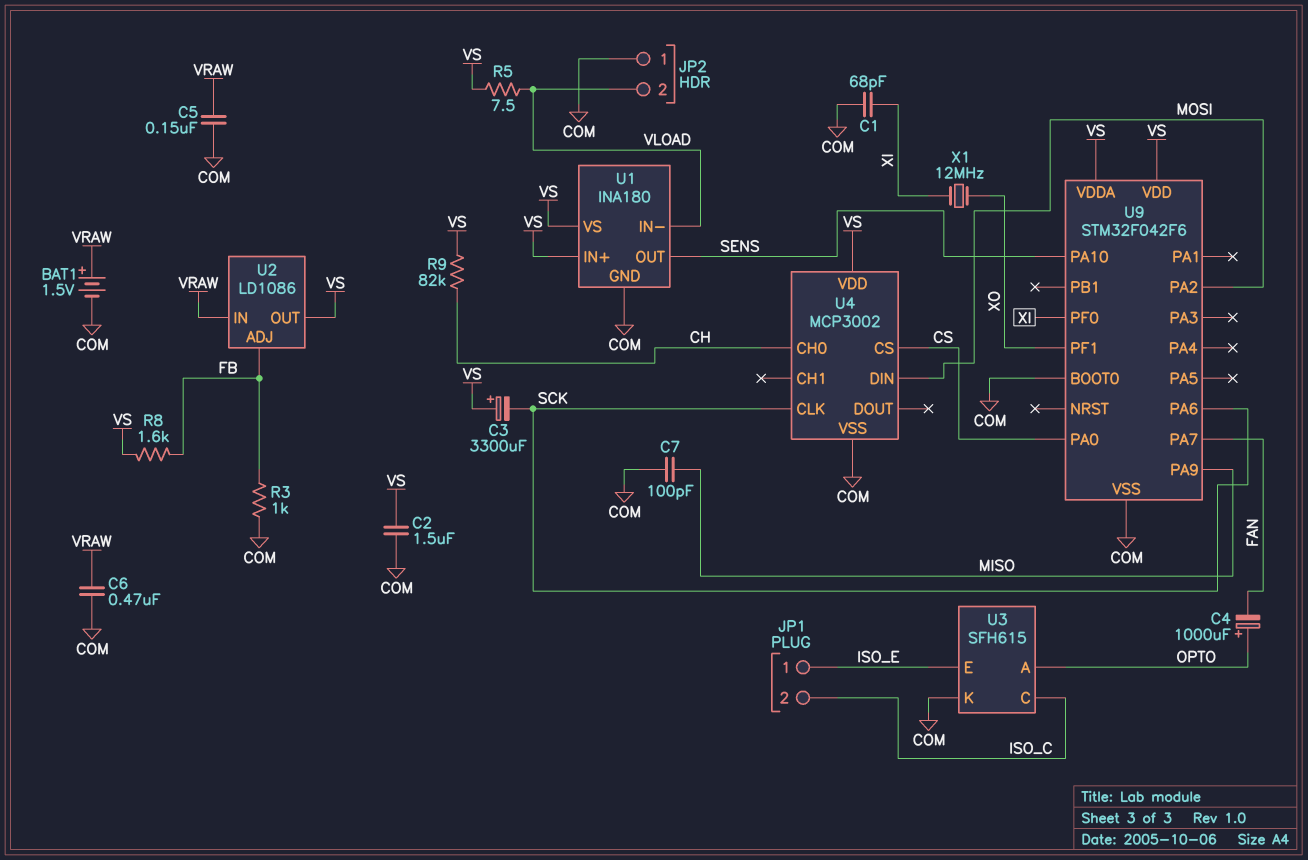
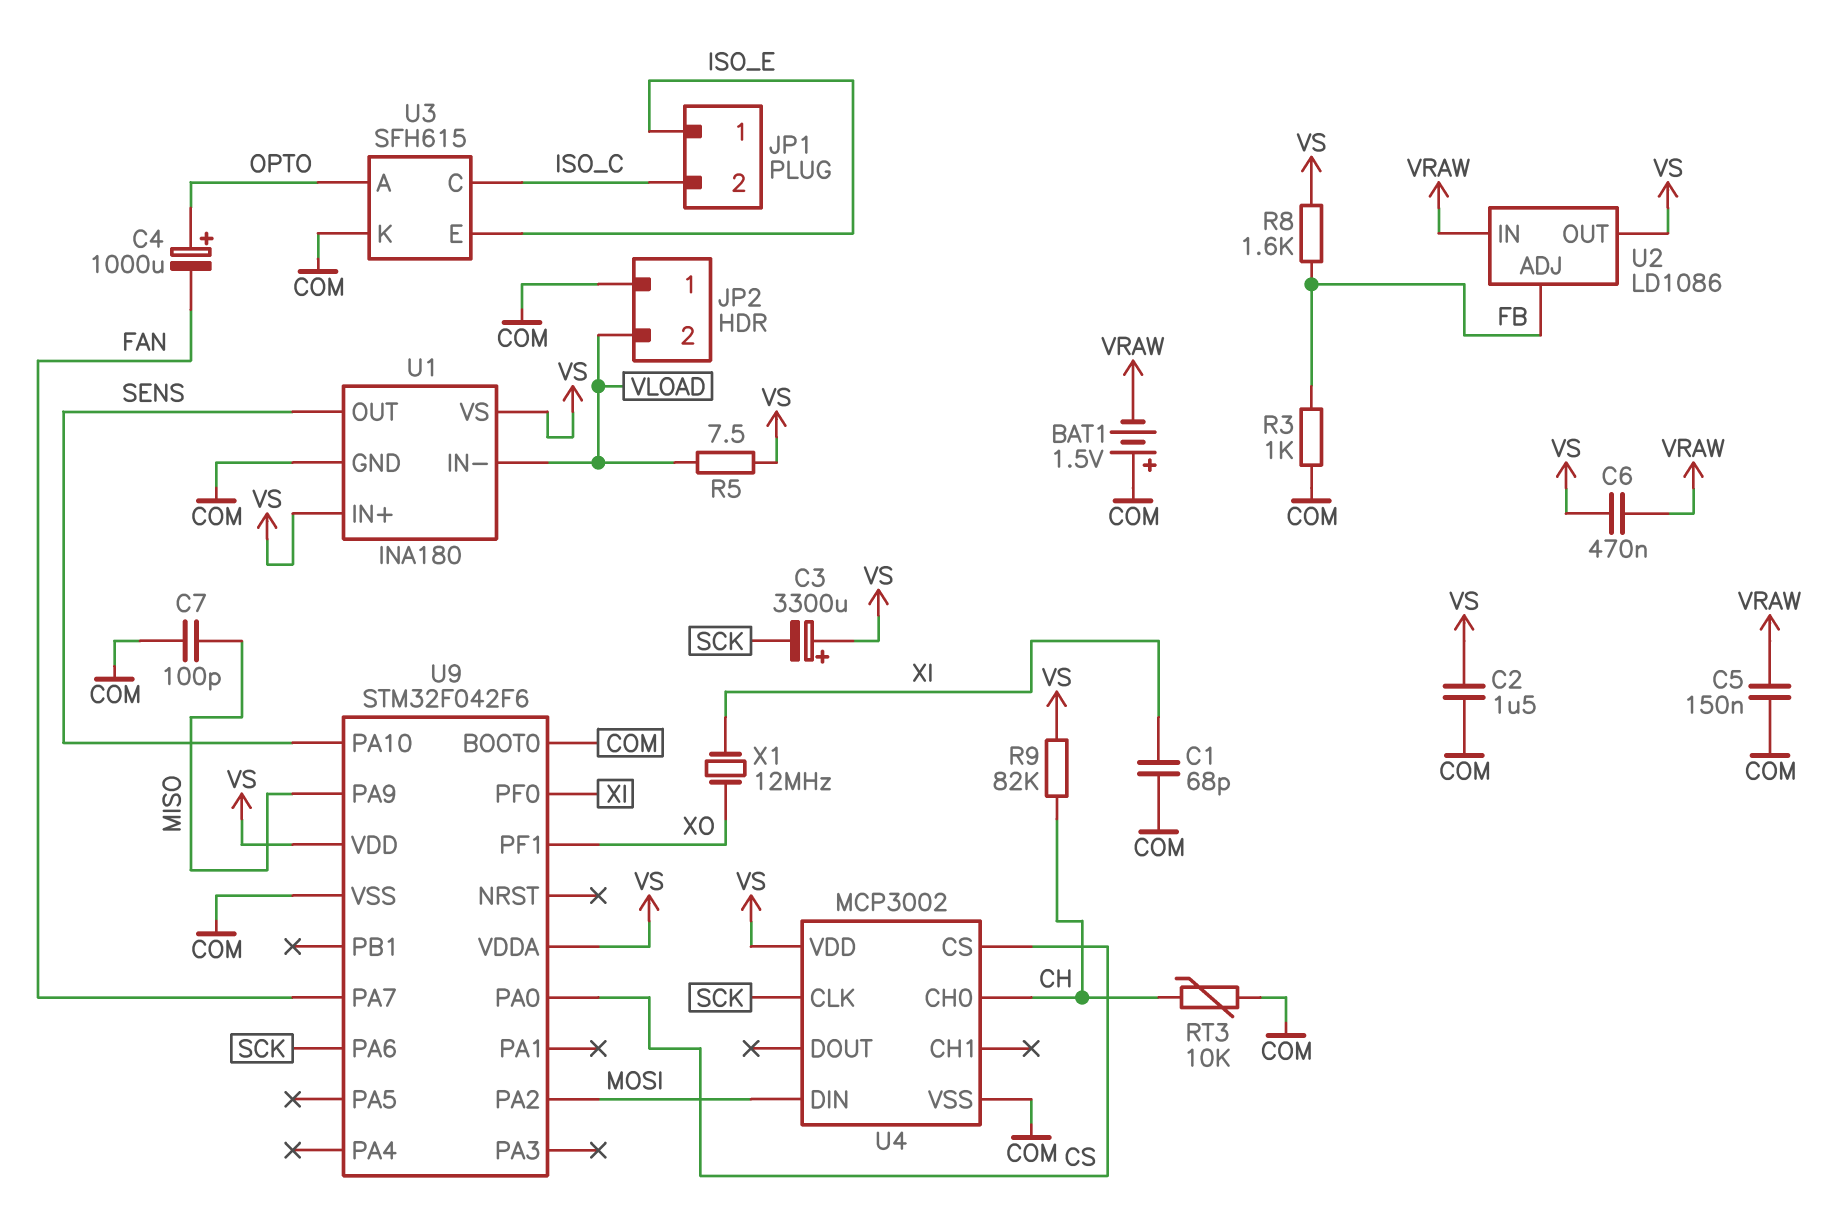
BAT1: 1.5V (plus VRAW, minus COM) -> 1.5V (plus COM, minus VRAW)
C6: 470nF (COM, VRAW) -> 470nF (VRAW, VS)
RT3: none -> 10k (CH, COM)

